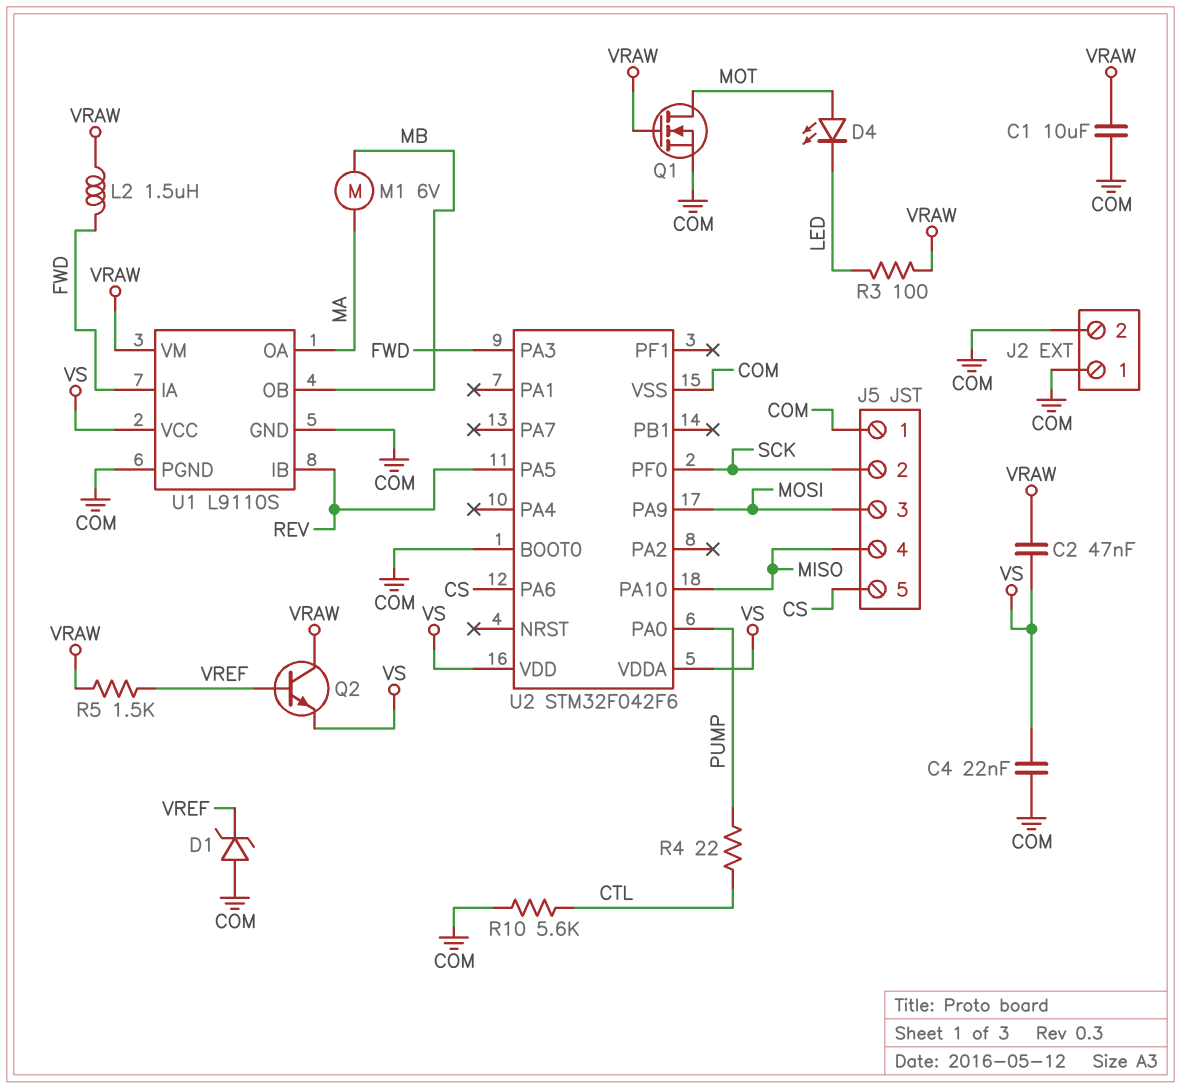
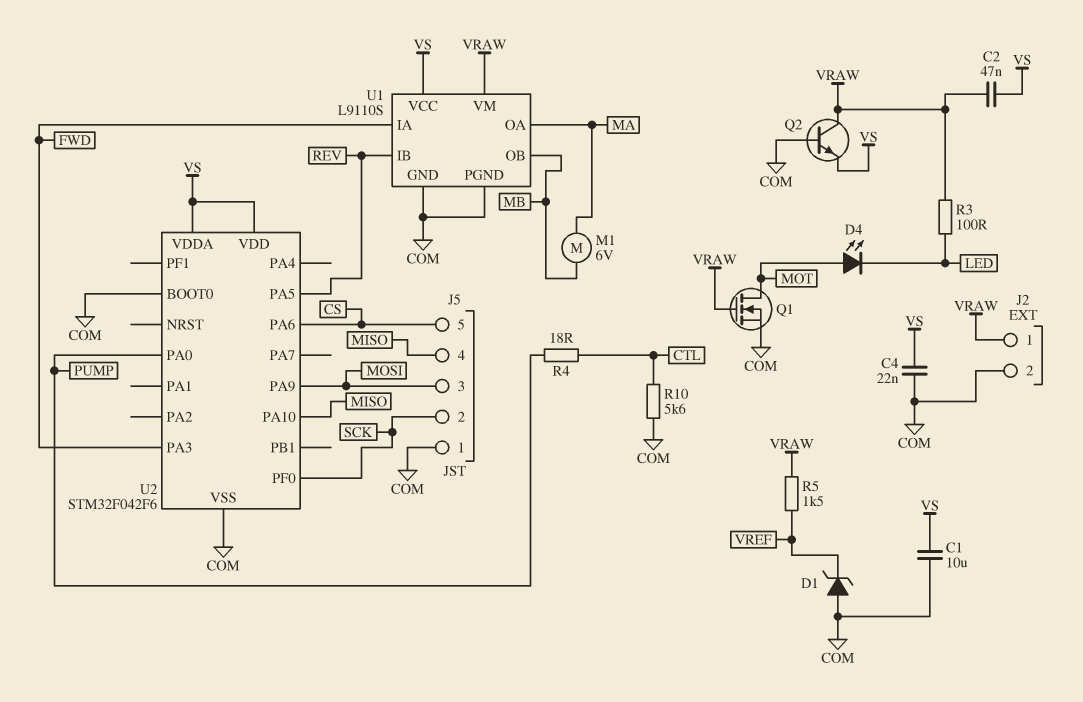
C1: 10uF (COM, VRAW) -> 10uF (COM, VS)
J2 pin 1: COM -> VRAW
L2: 1.5uH (FWD, VRAW) -> none
Q2: NPN (B VREF, C VRAW, E VS) -> NPN (B COM, C VRAW, E VS)
R4: 22 (CTL, PUMP) -> 18 (CTL, PUMP)

